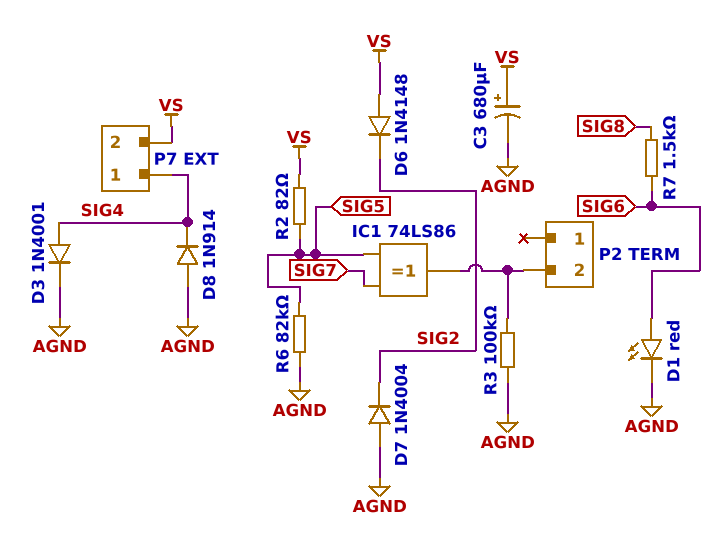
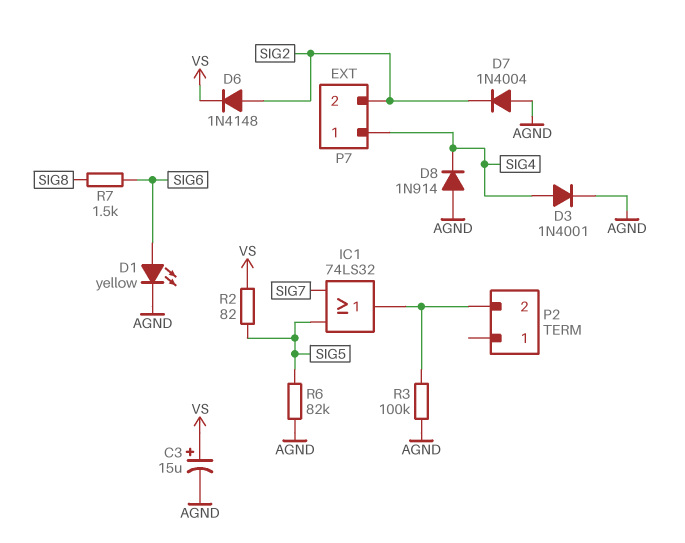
C3: 680uF (plus VS, minus AGND) -> 15uF (plus VS, minus AGND)
D1: LED red (A SIG6, K AGND) -> LED yellow (A SIG6, K AGND)
D6: diode 1N4148 (A VS, K SIG2) -> diode 1N4148 (A SIG2, K VS)
IC1: XOR 74LS86 (in SIG5, in SIG7, out P2/2) -> OR 74LS32 (in SIG5, in SIG7, out P2/2)
P7 pin 2: VS -> SIG2

